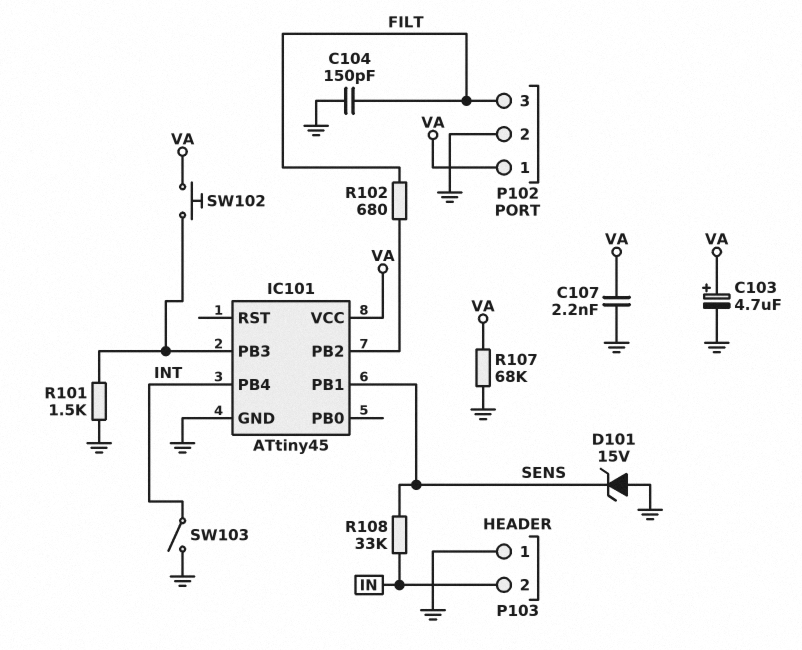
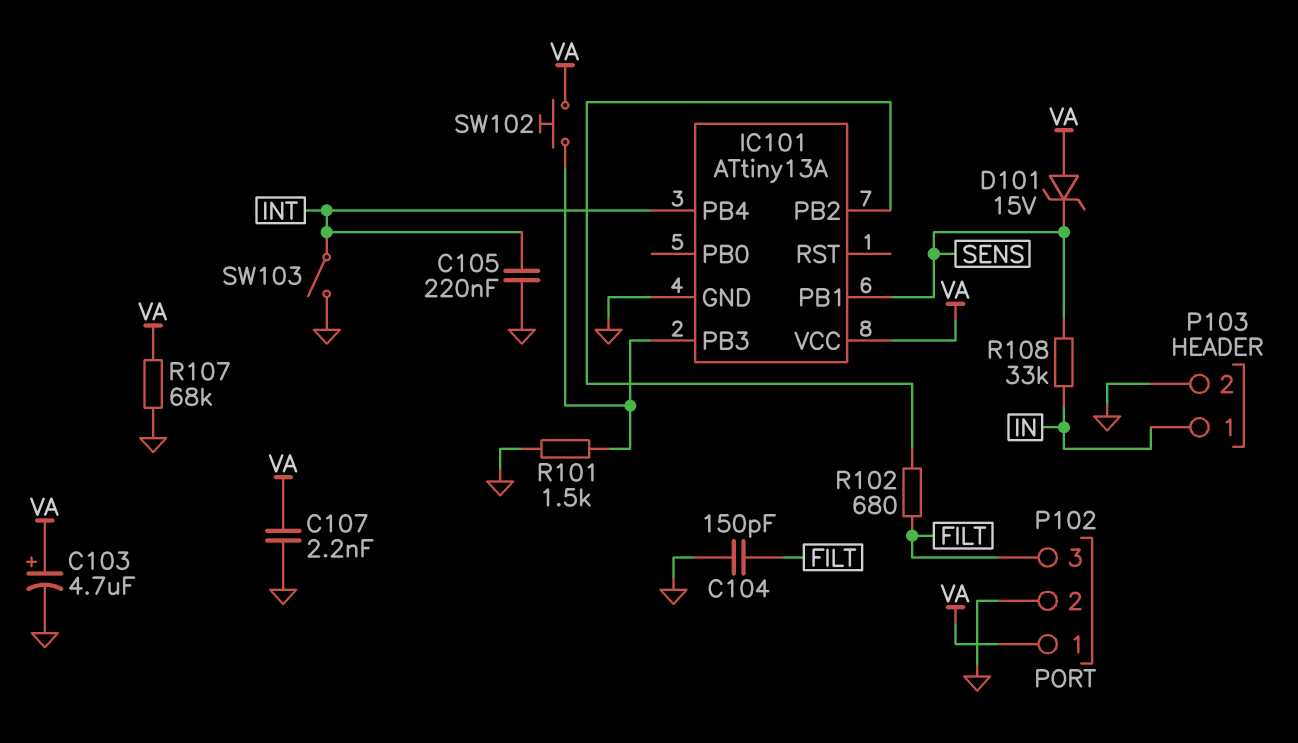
C105: none -> 220nF (GND, INT)
D101: zener 15V (A GND, K SENS) -> zener 15V (A VA, K SENS)
IC101: ATtiny45 -> ATtiny13A
P103 pin 1: GND -> IN
P103 pin 2: IN -> GND

